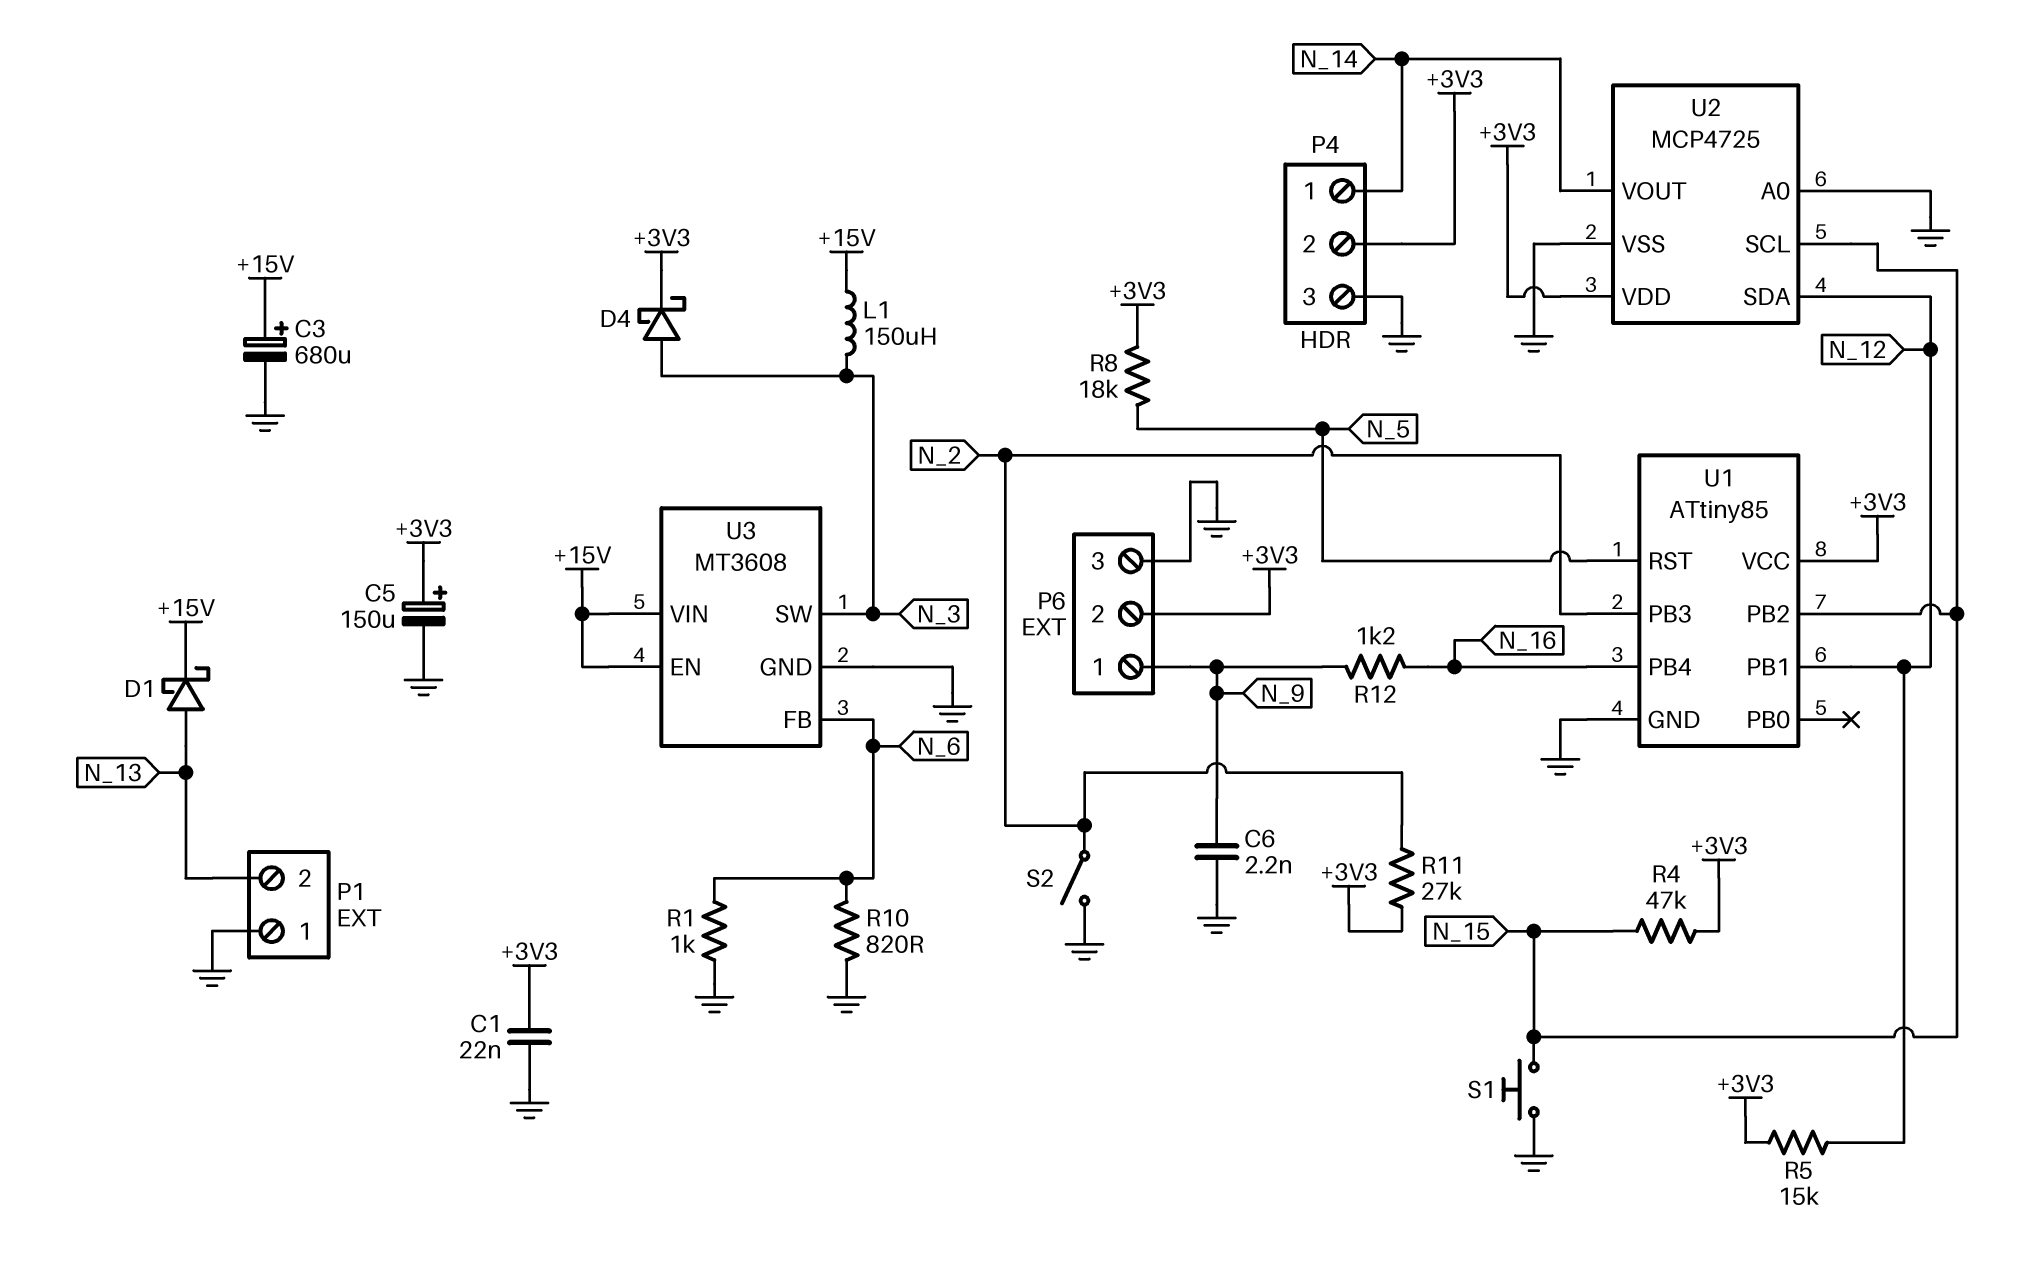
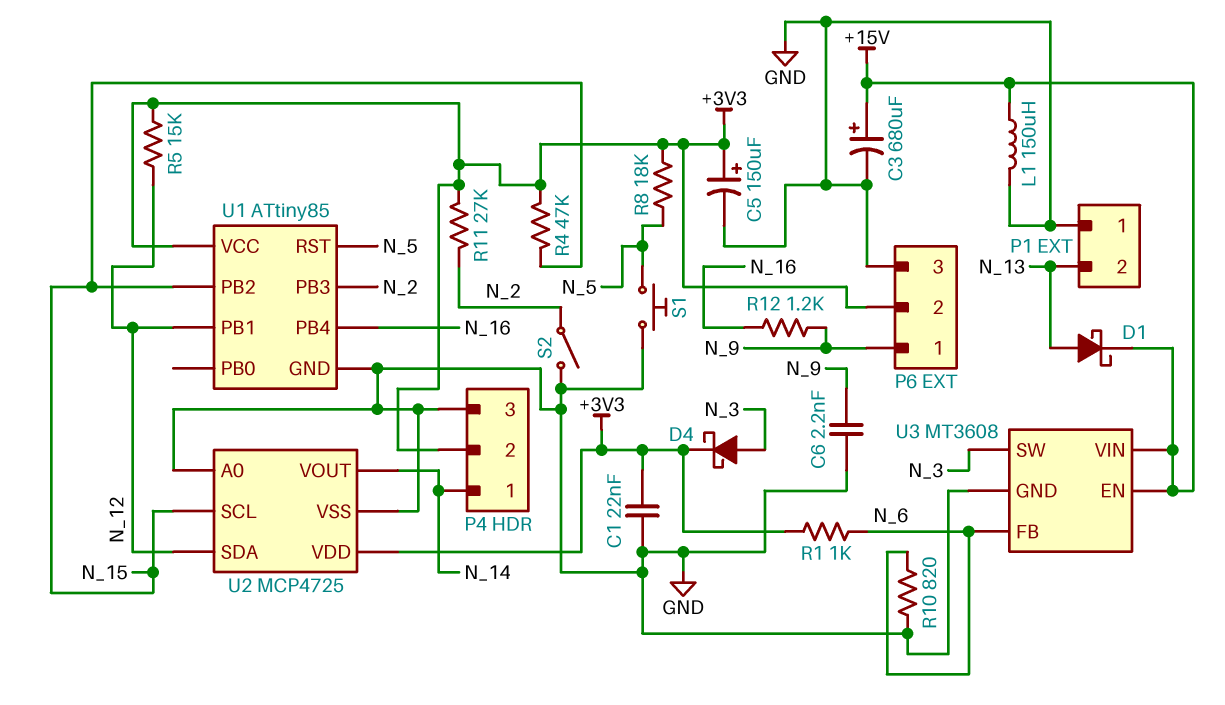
L1: 150uH (+15V, N_3) -> 150uH (+15V, GND)
R1: 1k (GND, N_6) -> 1k (+3V3, N_6)
S1: button (GND, N_15) -> button (GND, N_5)

